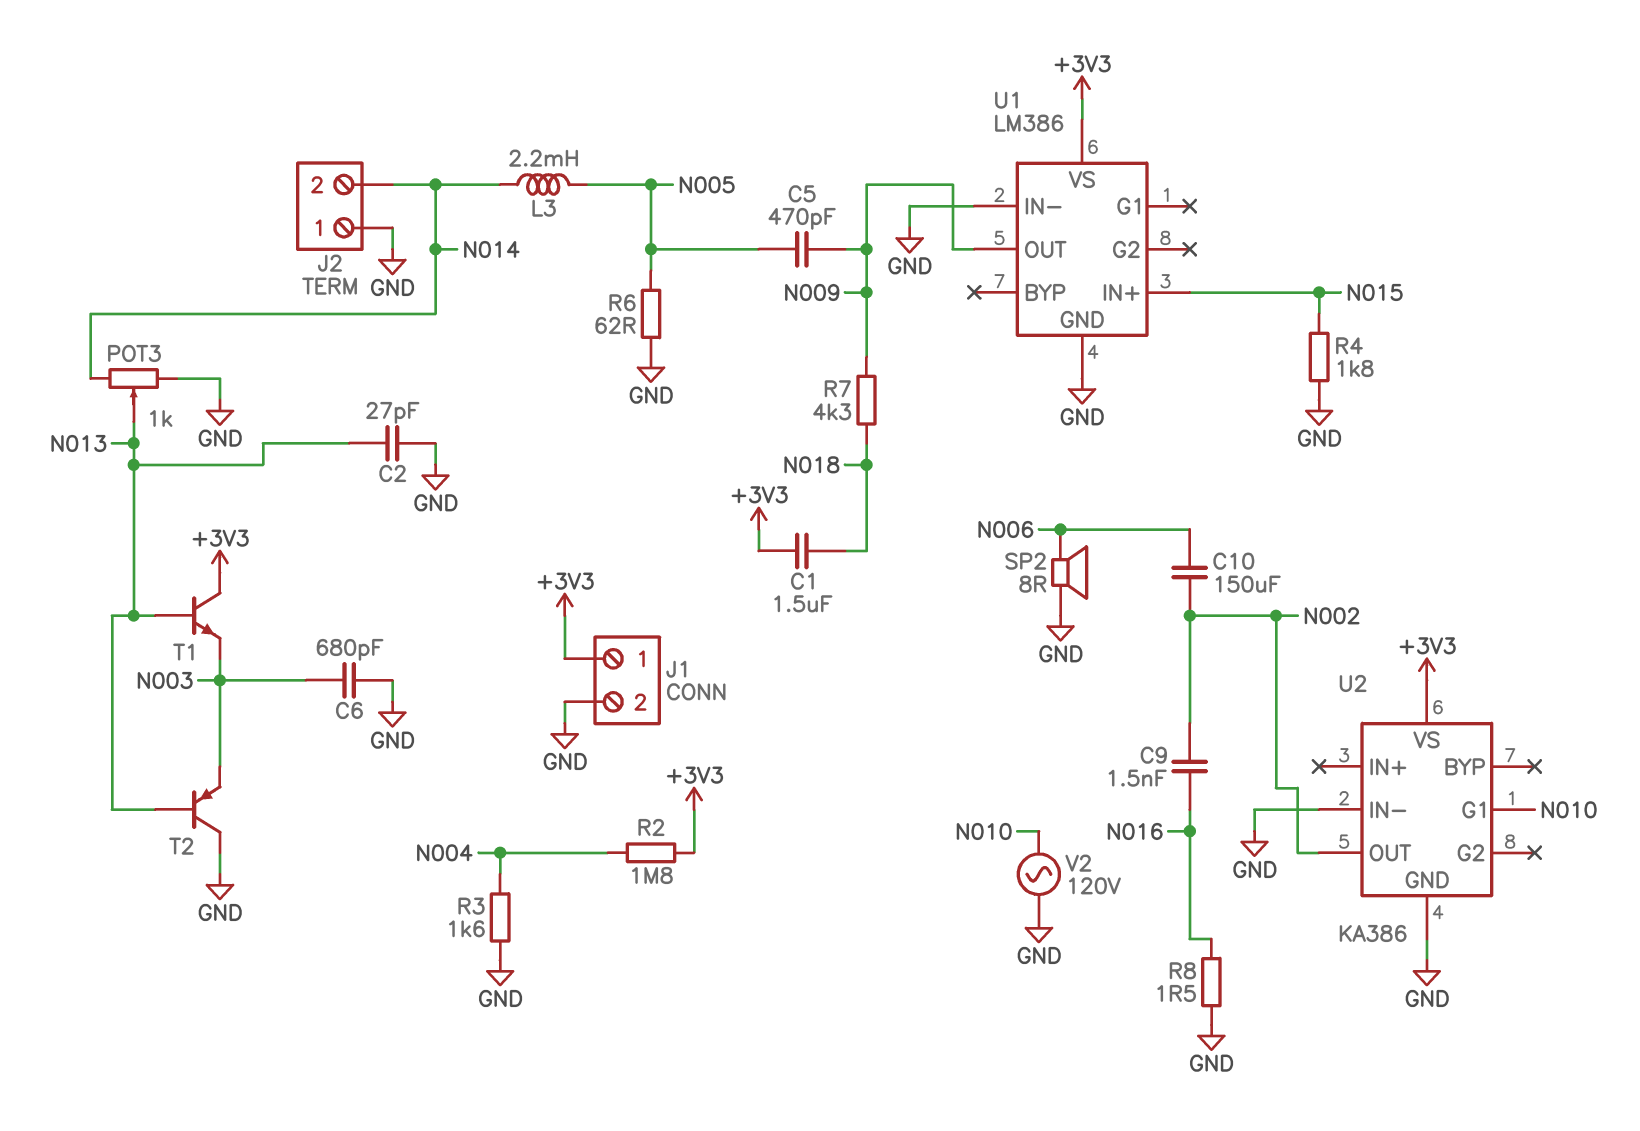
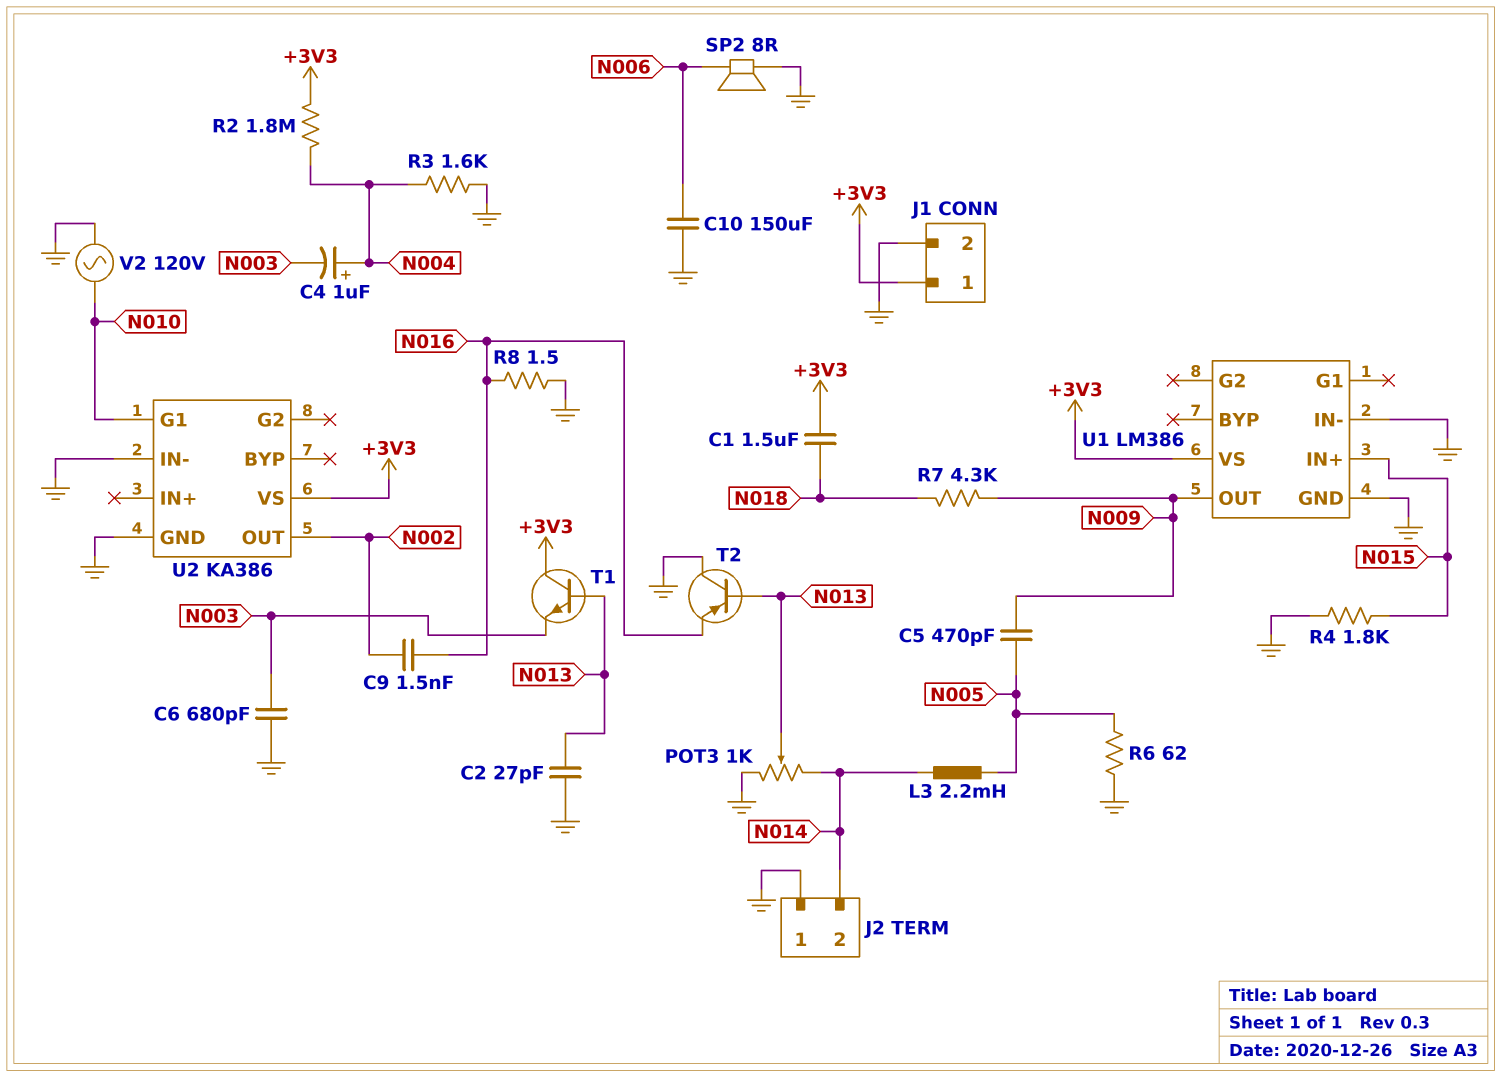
C4: none -> 1uF (plus N004, minus N003)
C10: 150uF (N002, N006) -> 150uF (GND, N006)
T2: PNP (B N013, C GND, E N003) -> PNP (B N013, C GND, E N016)

